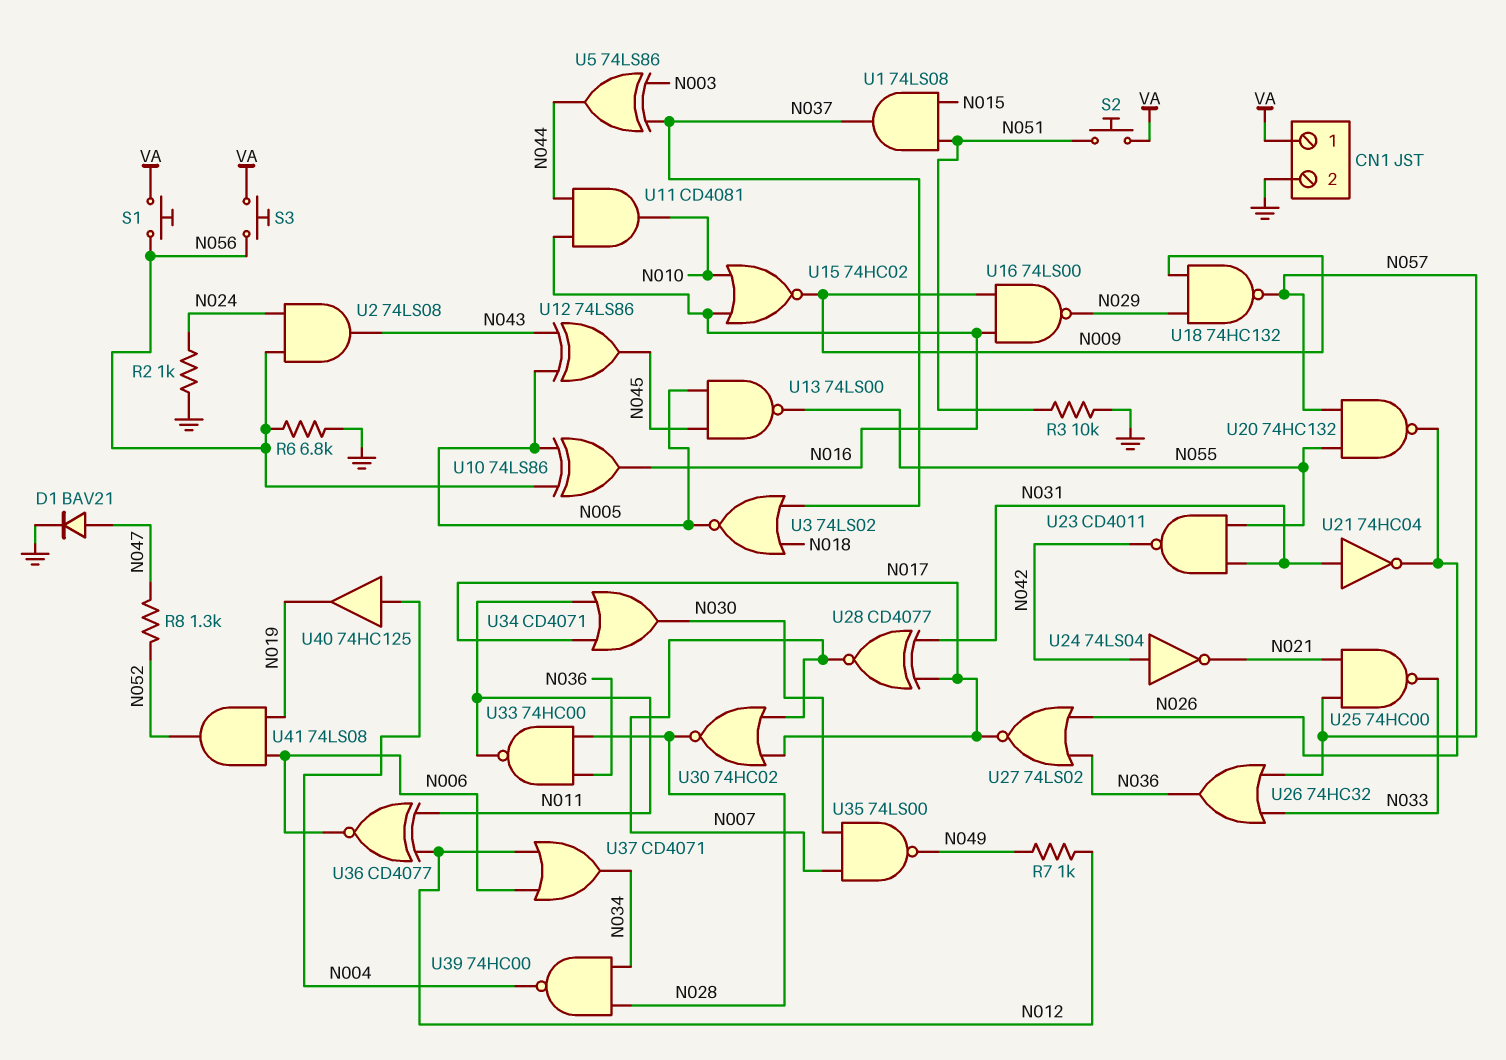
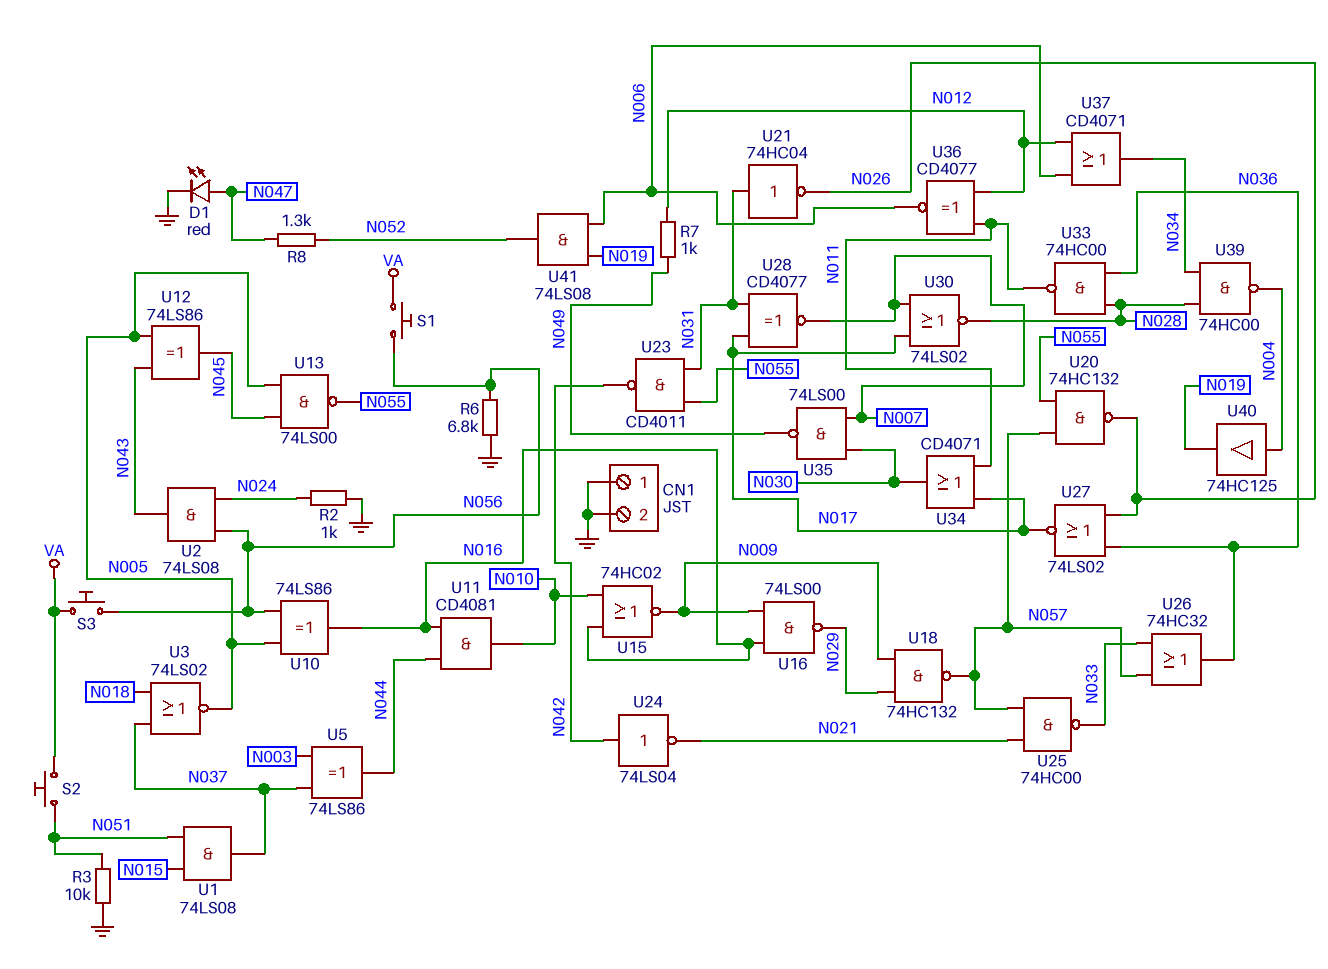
CN1 pin 1: VA -> GND
D1: diode BAV21 (A N047, K GND) -> LED red (A N047, K GND)
U30: NOR 74HC02 (in N007, in N017, out N028) -> NOR 74LS02 (in N007, in N017, out N028)

